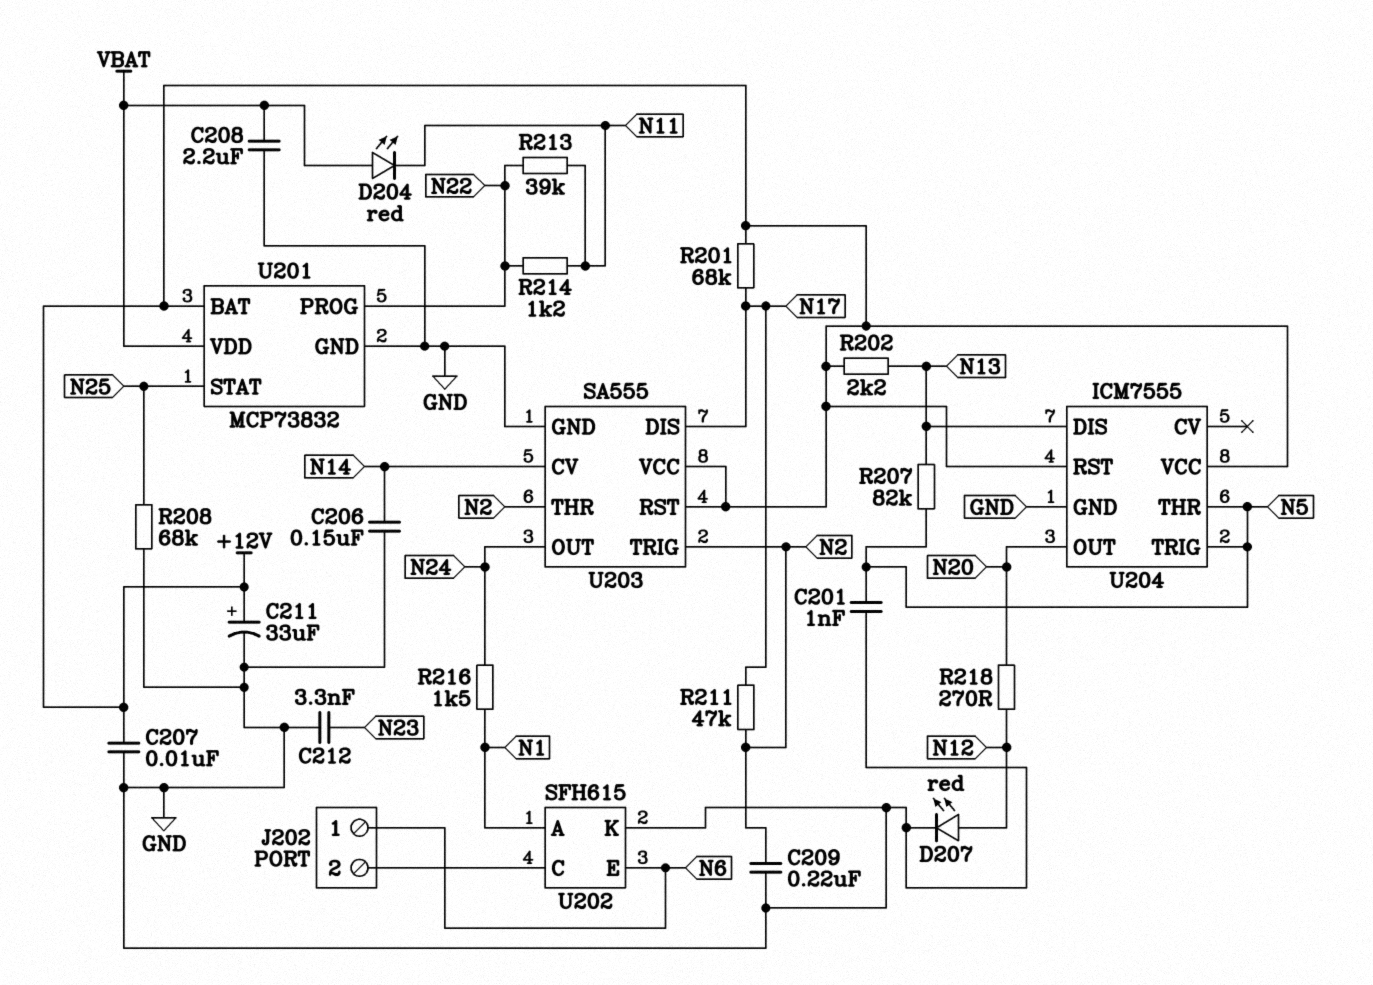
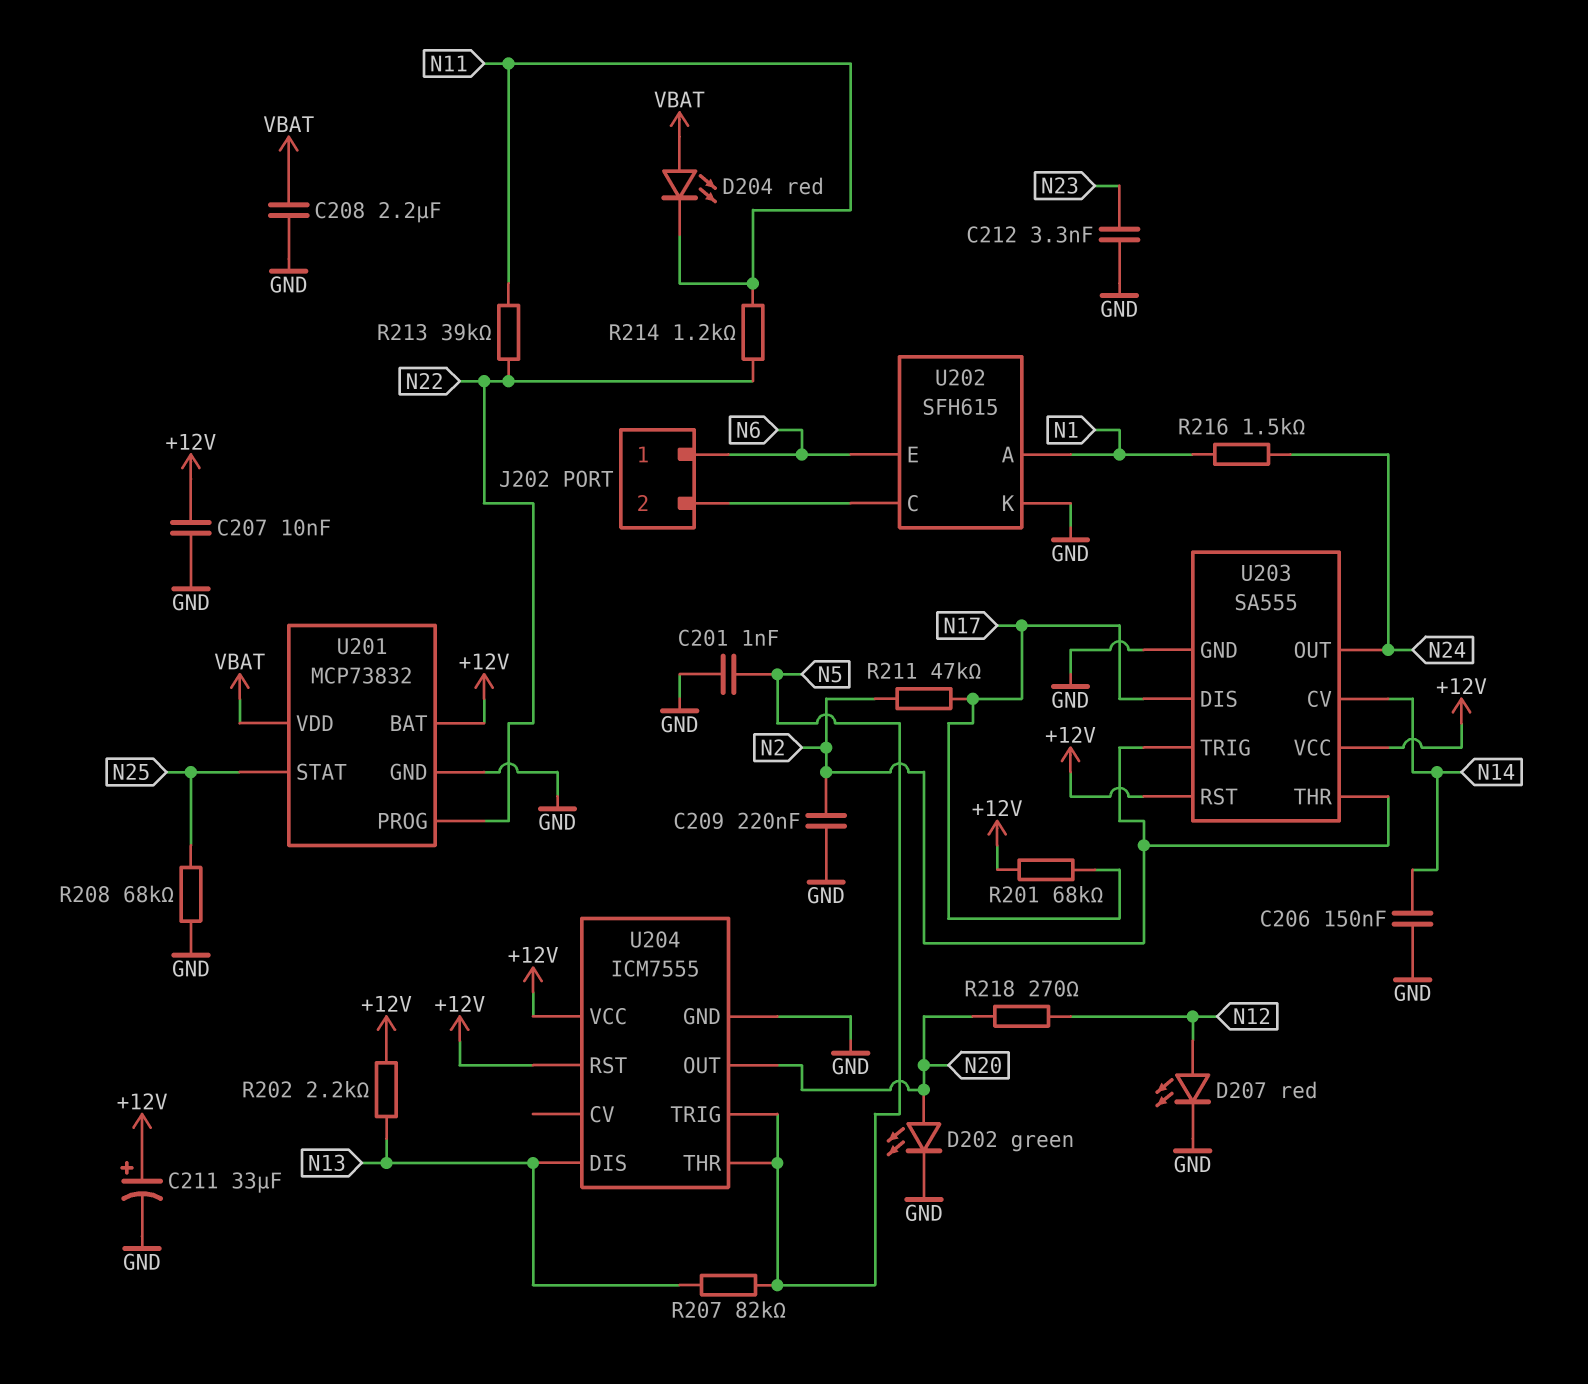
D202: none -> LED green (A N20, K GND)

